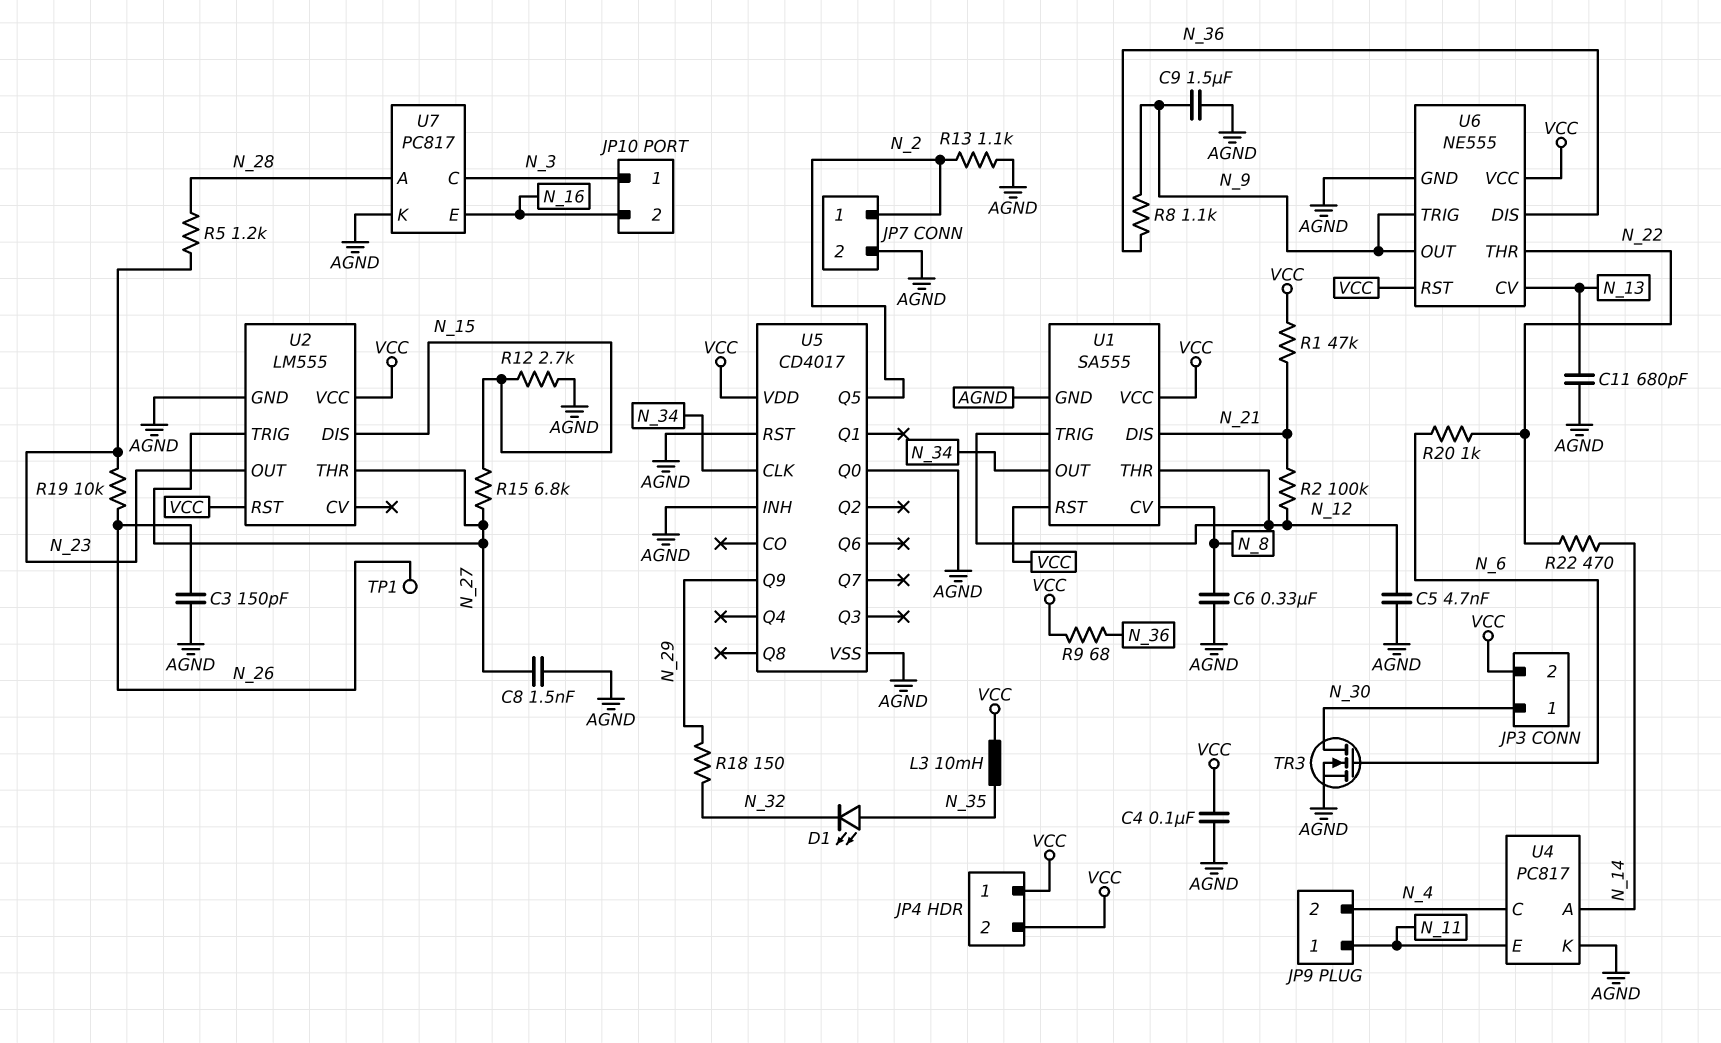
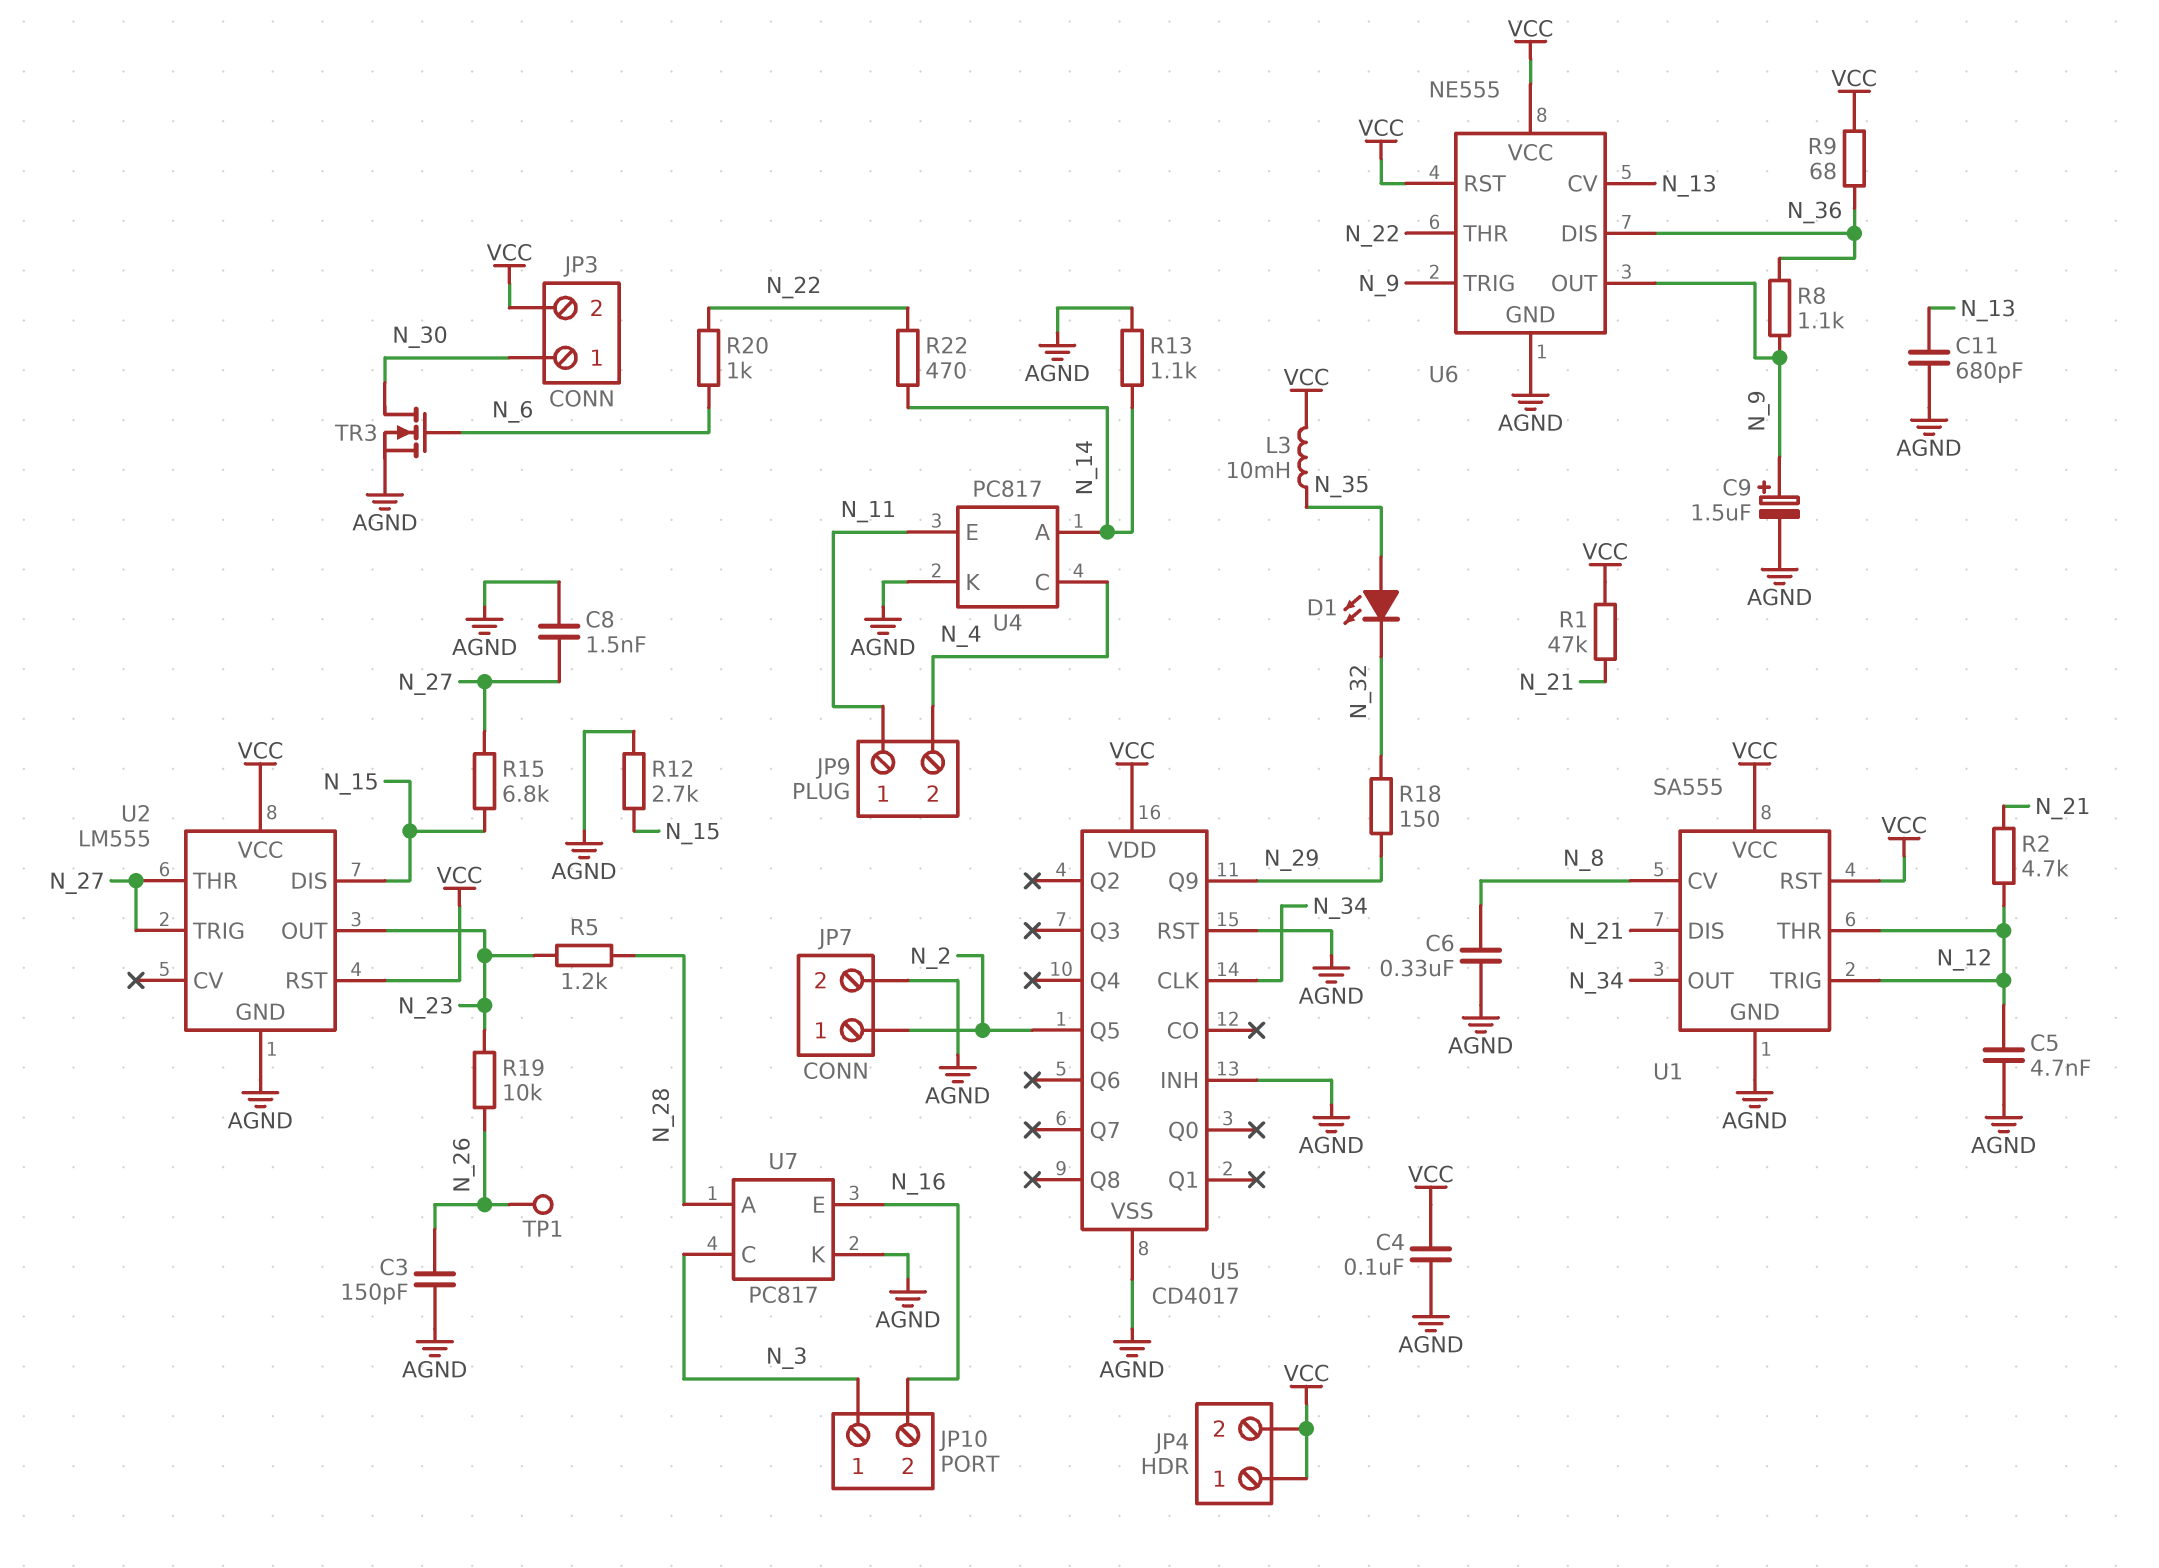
C9: 1.5uF (AGND, N_9) -> 1.5uF (plus N_9, minus AGND)
R2: 100k (N_12, N_21) -> 4.7k (N_12, N_21)
R13: 1.1k (AGND, N_2) -> 1.1k (AGND, N_14)
U5 pin Q0: AGND -> none

